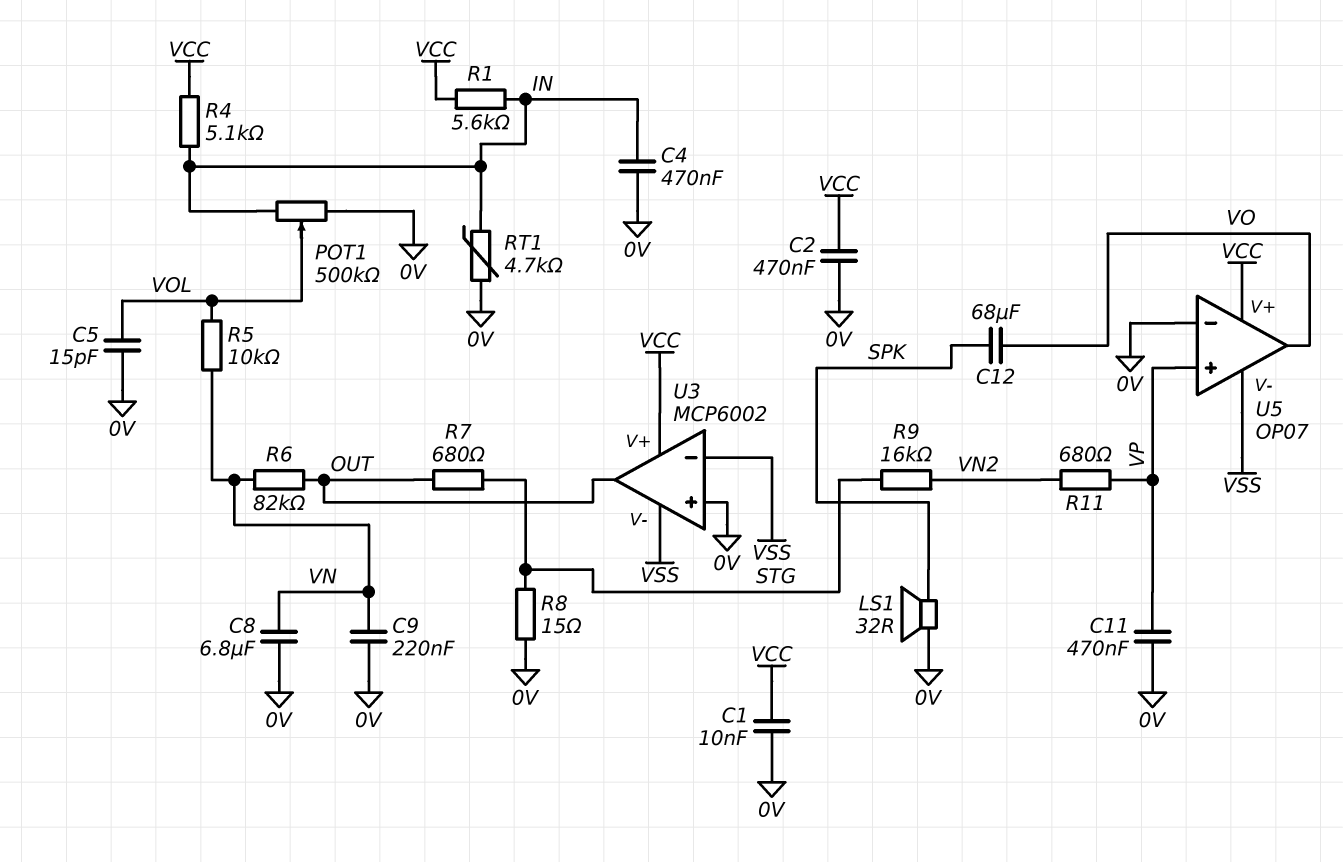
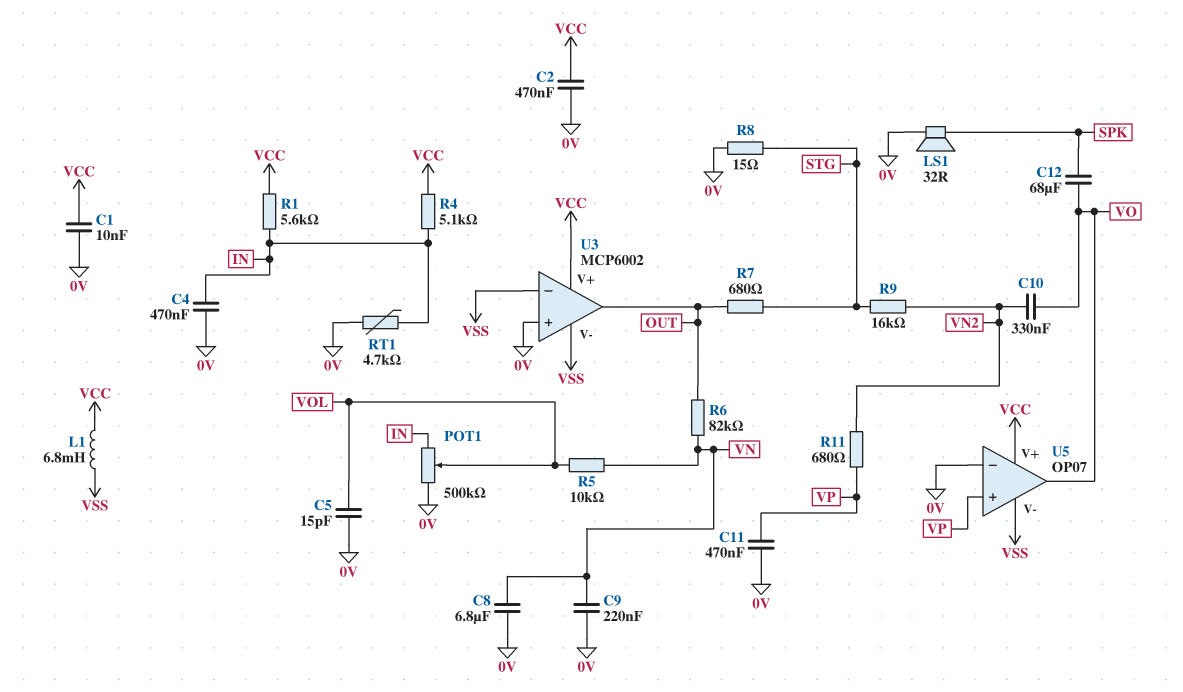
C10: none -> 330nF (VN2, VO)
L1: none -> 6.8mH (VCC, VSS)

